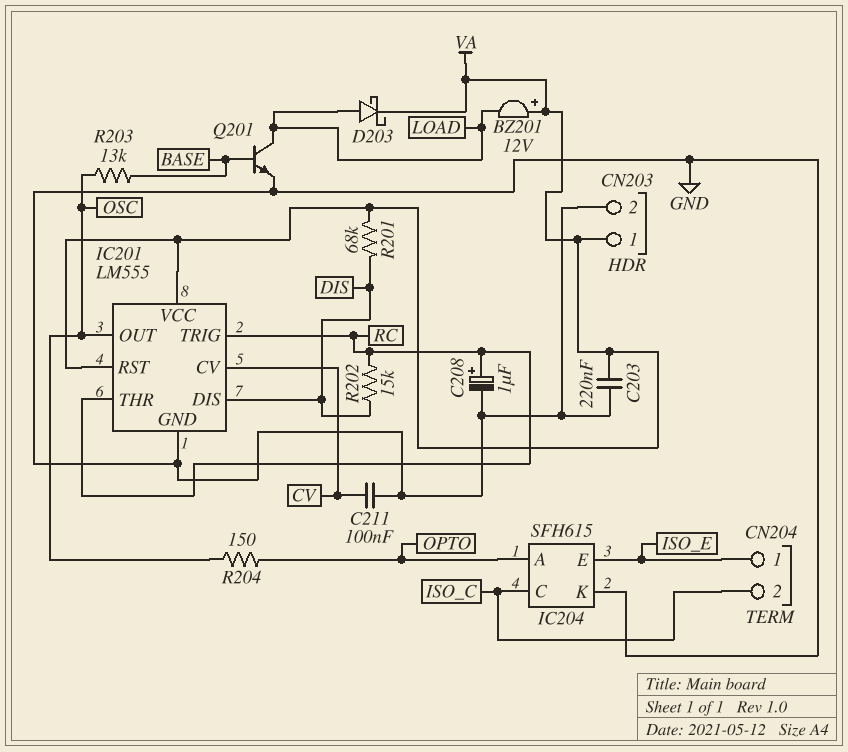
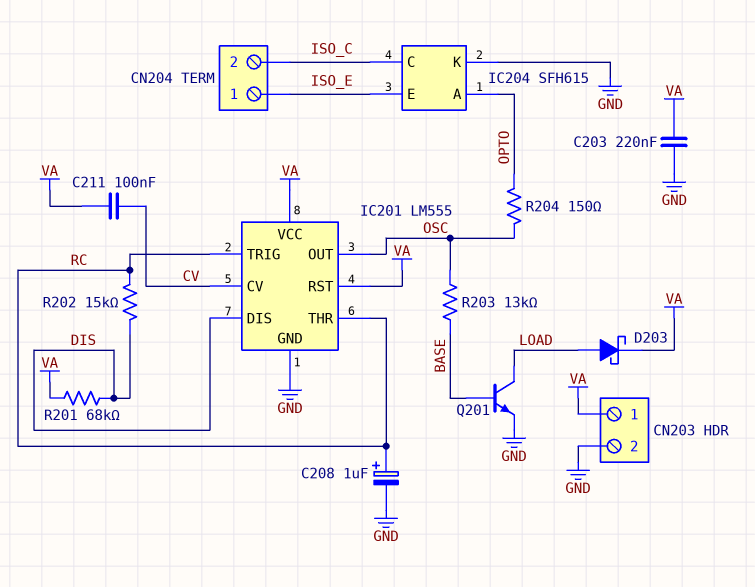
BZ201: buzzer 12V (plus VA, minus LOAD) -> none
C211: 100nF (CV, GND) -> 100nF (CV, VA)

